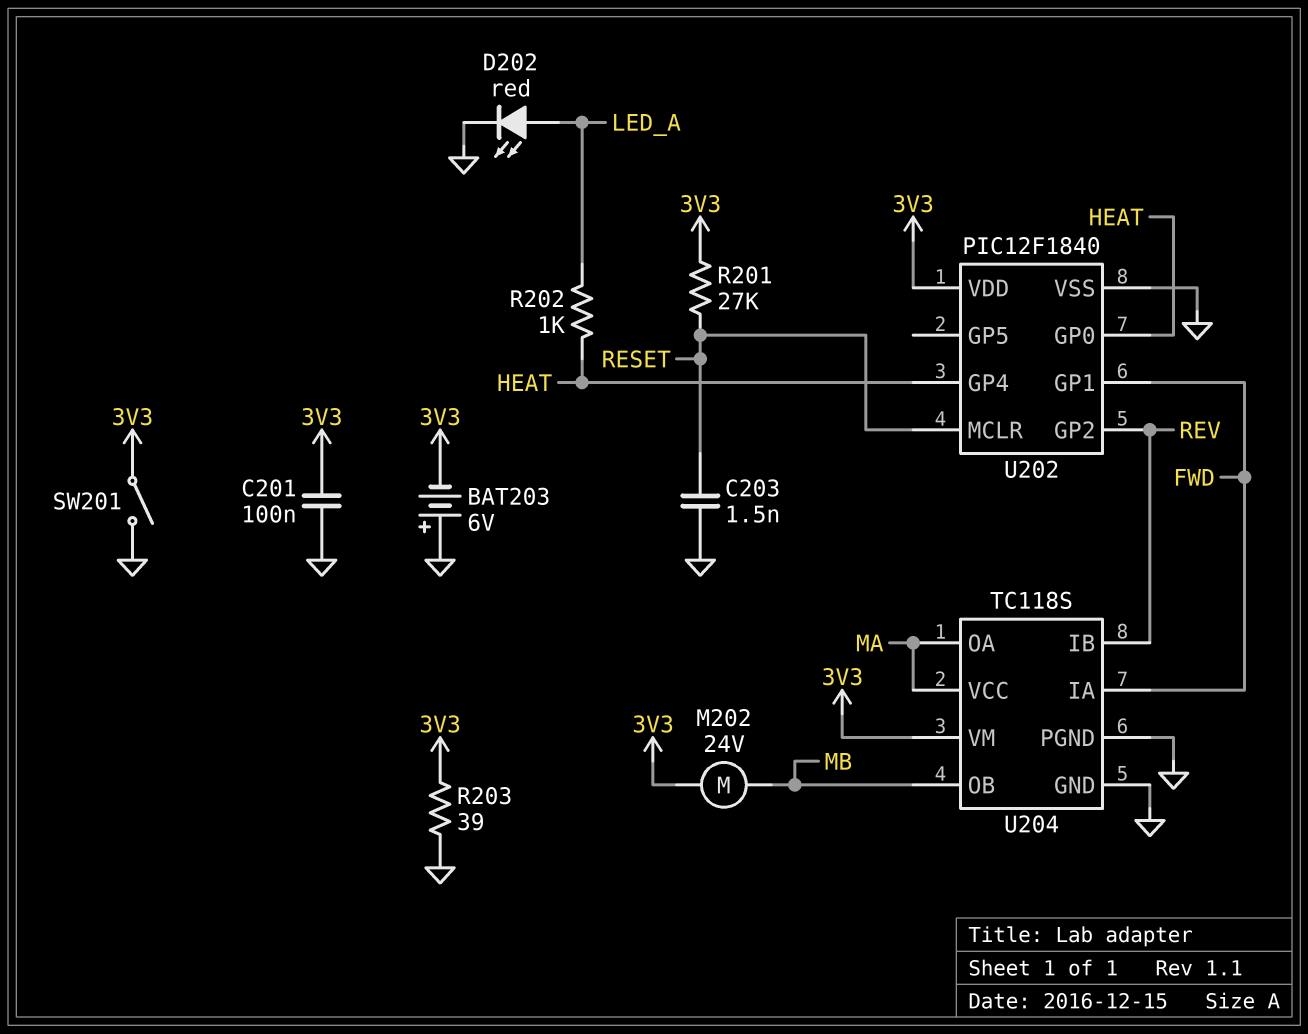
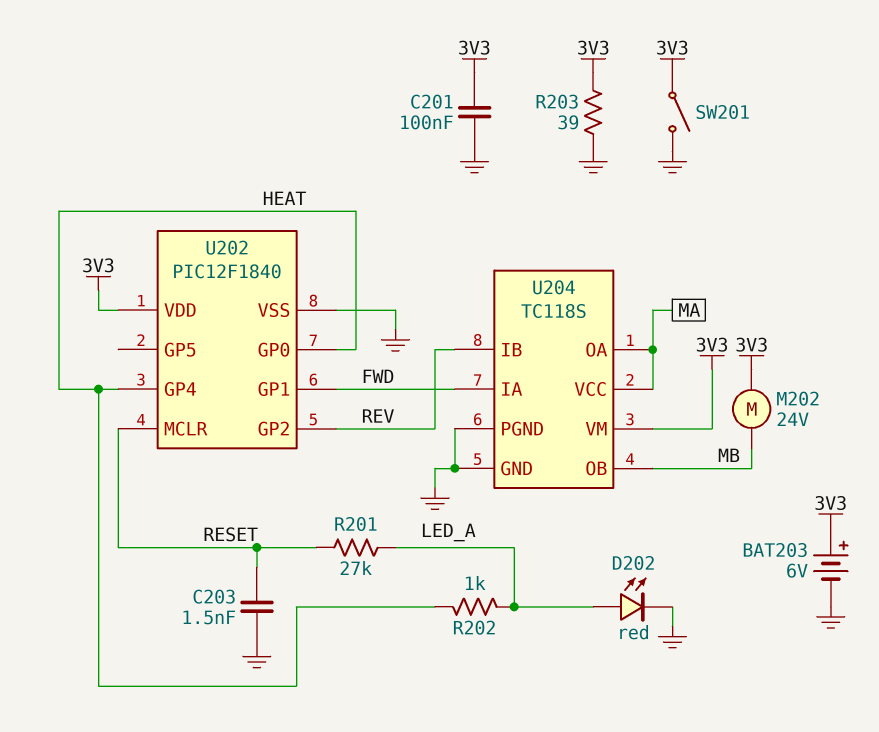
BAT203: 6V (plus GND, minus 3V3) -> 6V (plus 3V3, minus GND)
R201: 27k (3V3, RESET) -> 27k (LED_A, RESET)

